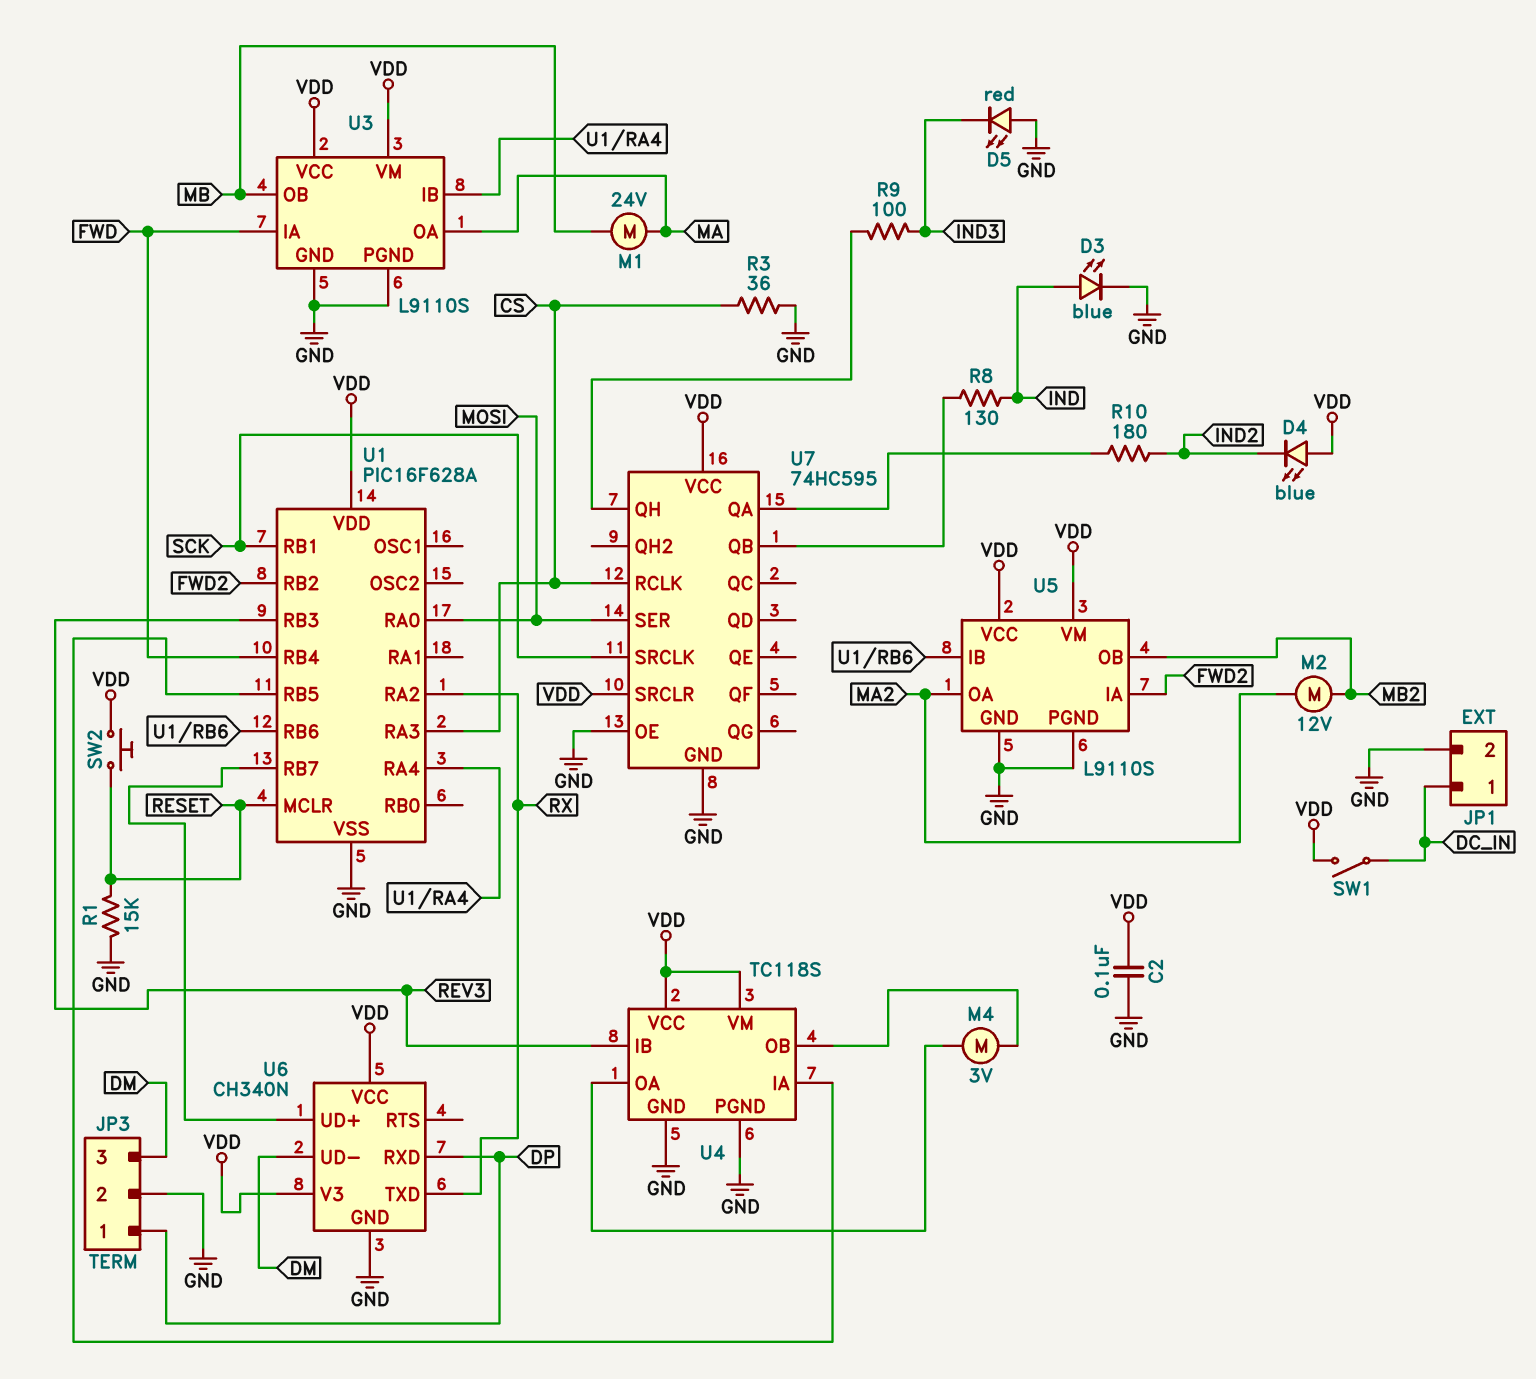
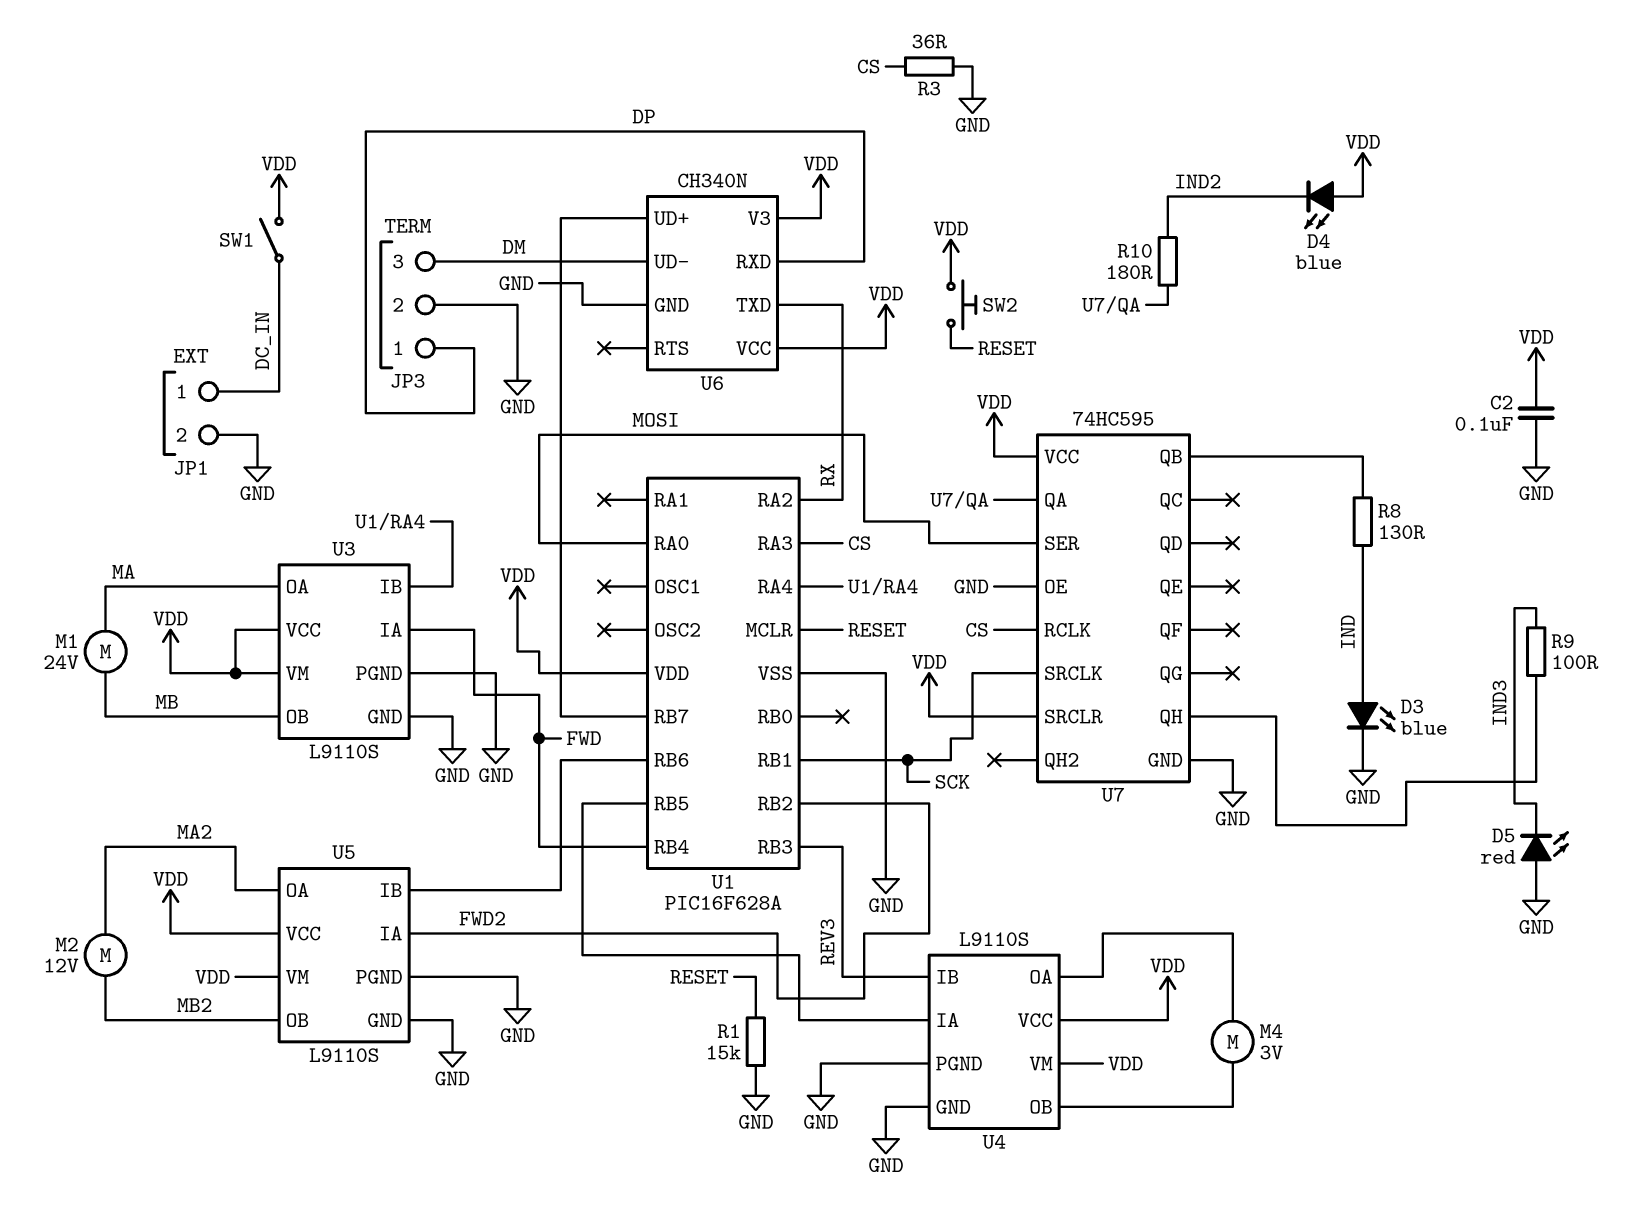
U4: TC118S -> L9110S

